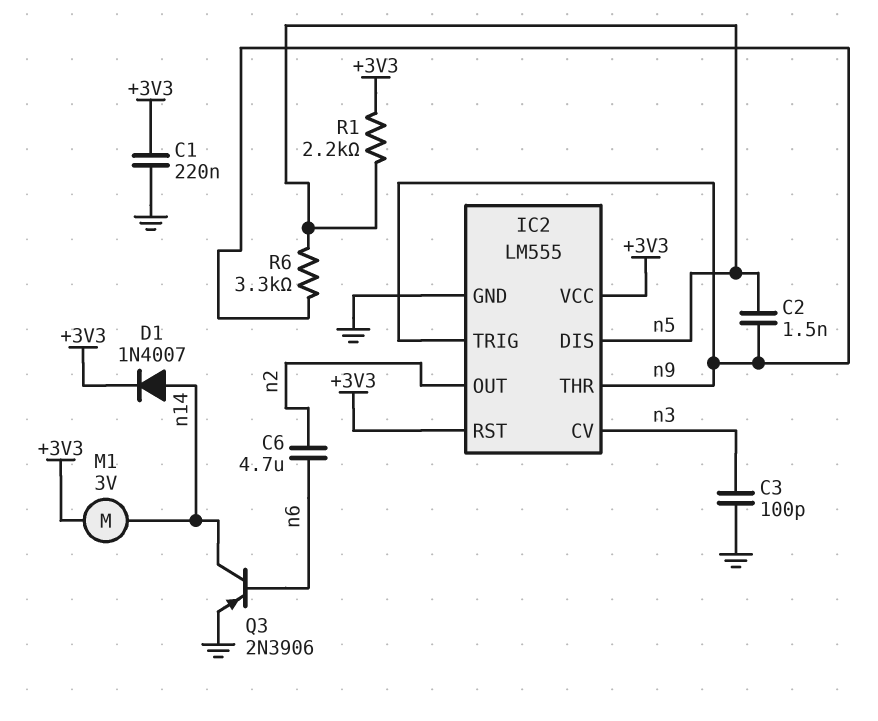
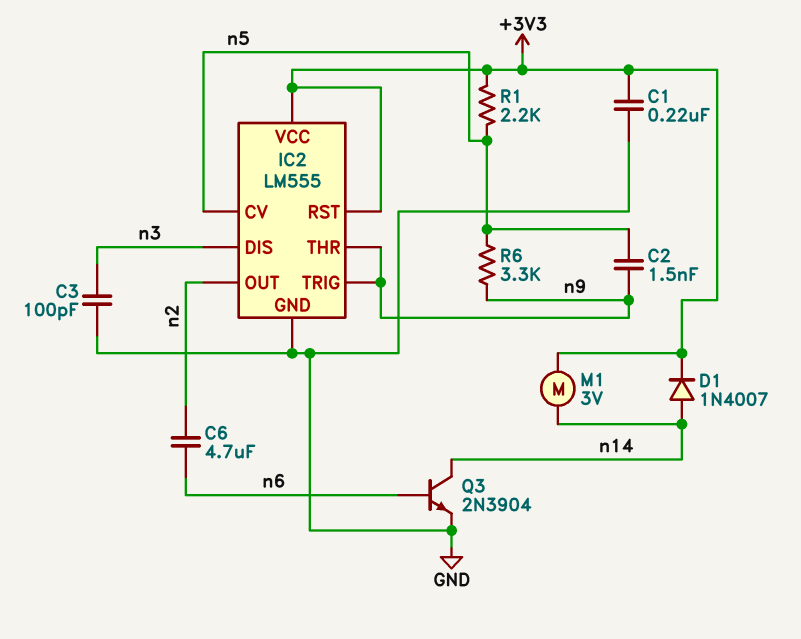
IC2 pin CV: n3 -> n5
IC2 pin DIS: n5 -> n3
Q3: PNP 2N3906 (B n6, C n14, E GND) -> NPN 2N3904 (B n6, C n14, E GND)

